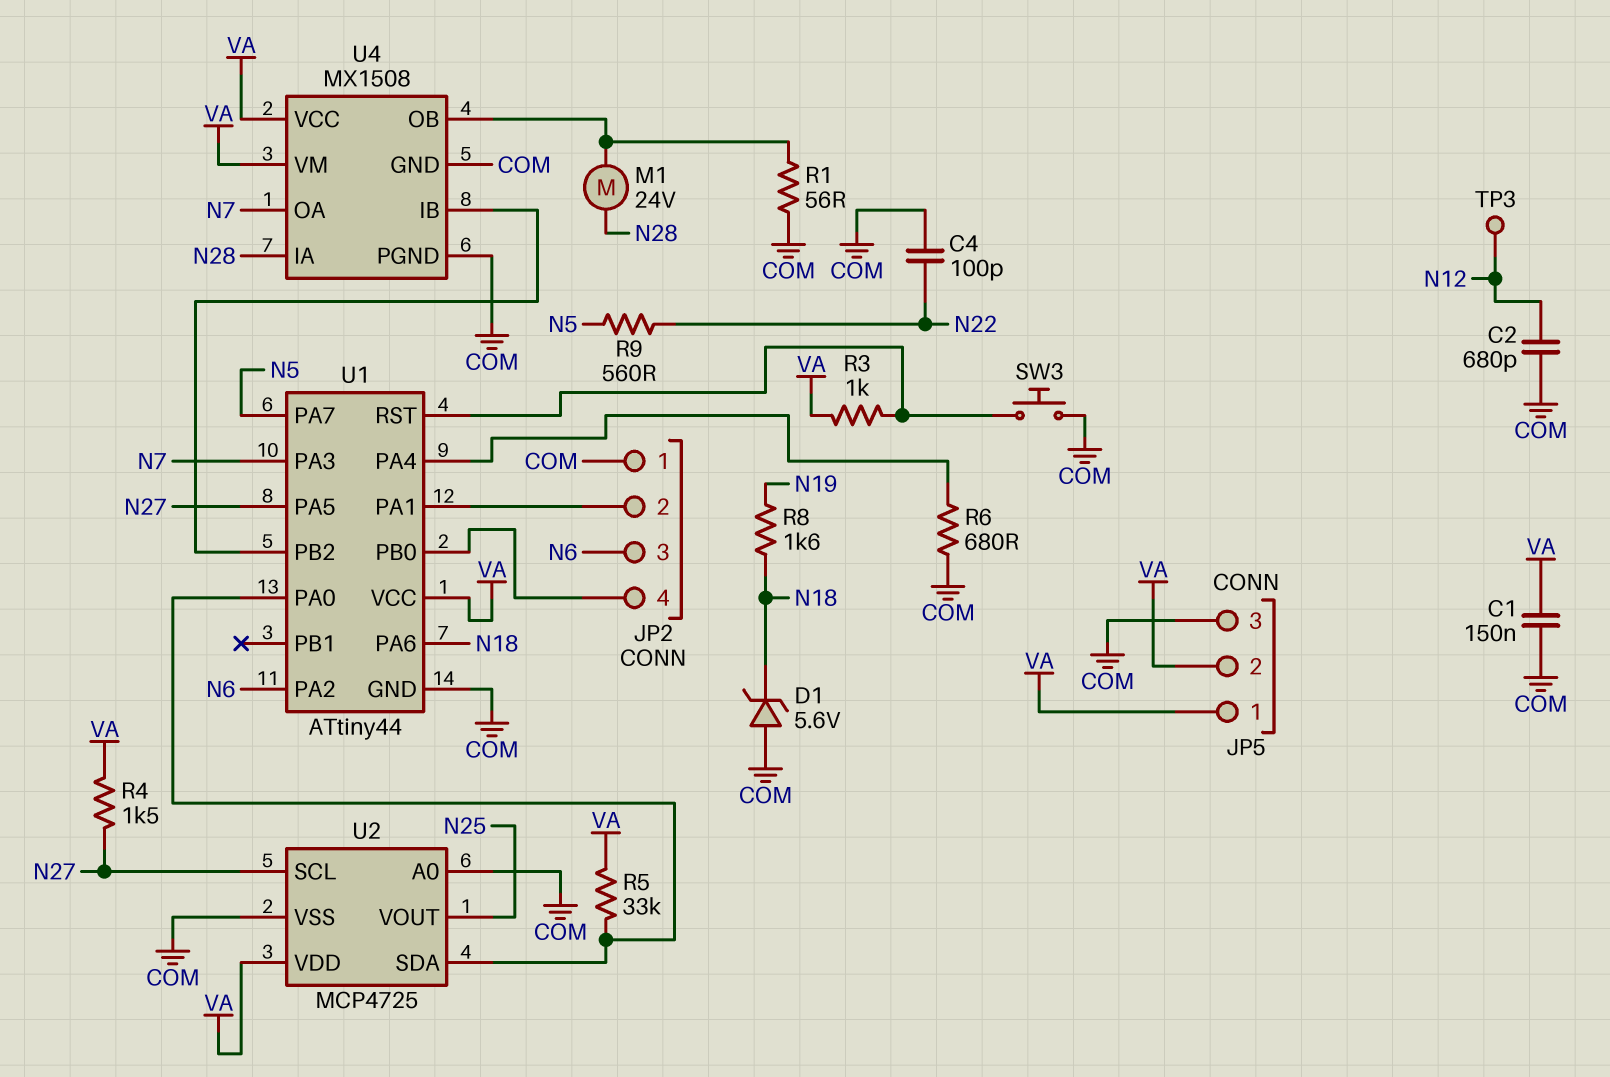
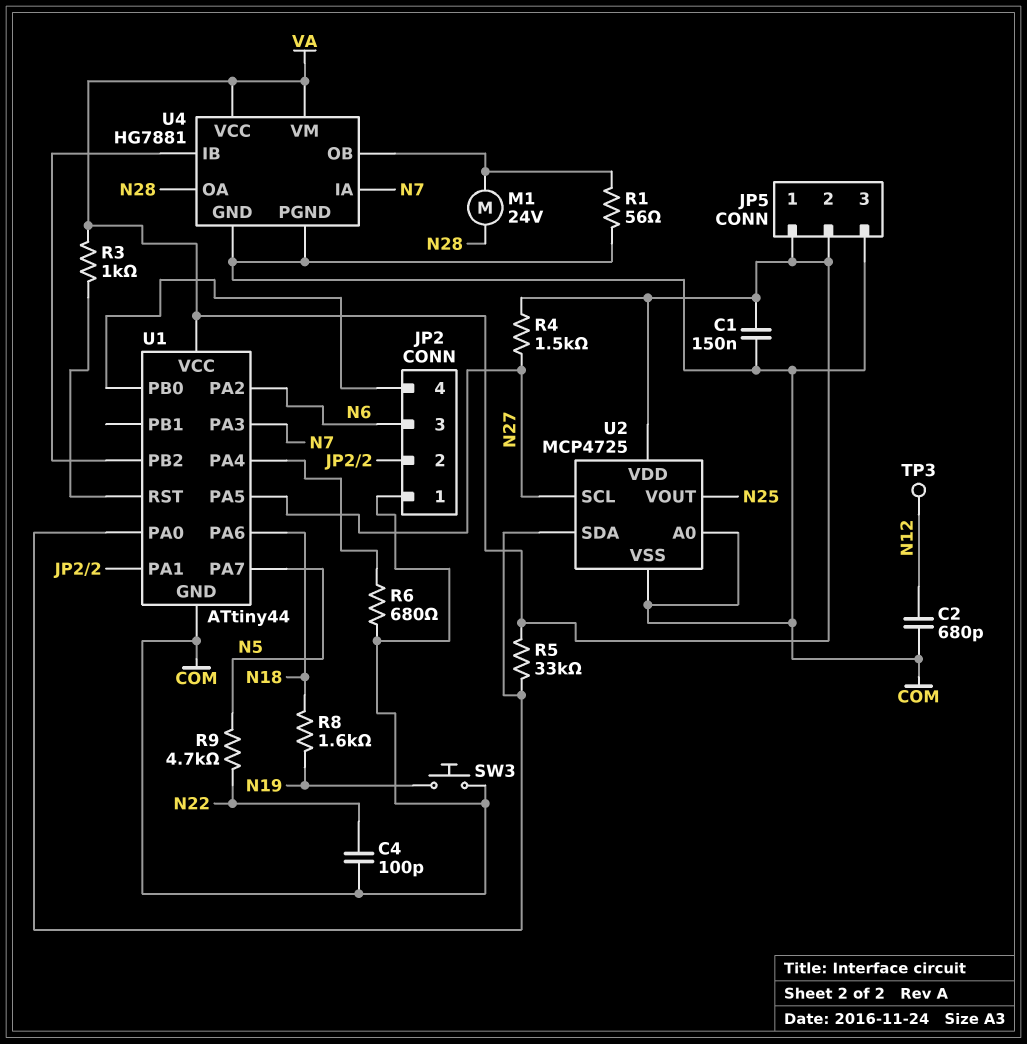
D1: zener 5.6V (A COM, K N18) -> none
R9: 560 (N5, N22) -> 4.7k (N5, N22)
SW3: button (COM, U1/RST) -> button (COM, N19)
U4: MX1508 -> HG7881
U4 pin IA: N28 -> N7
U4 pin OA: N7 -> N28

